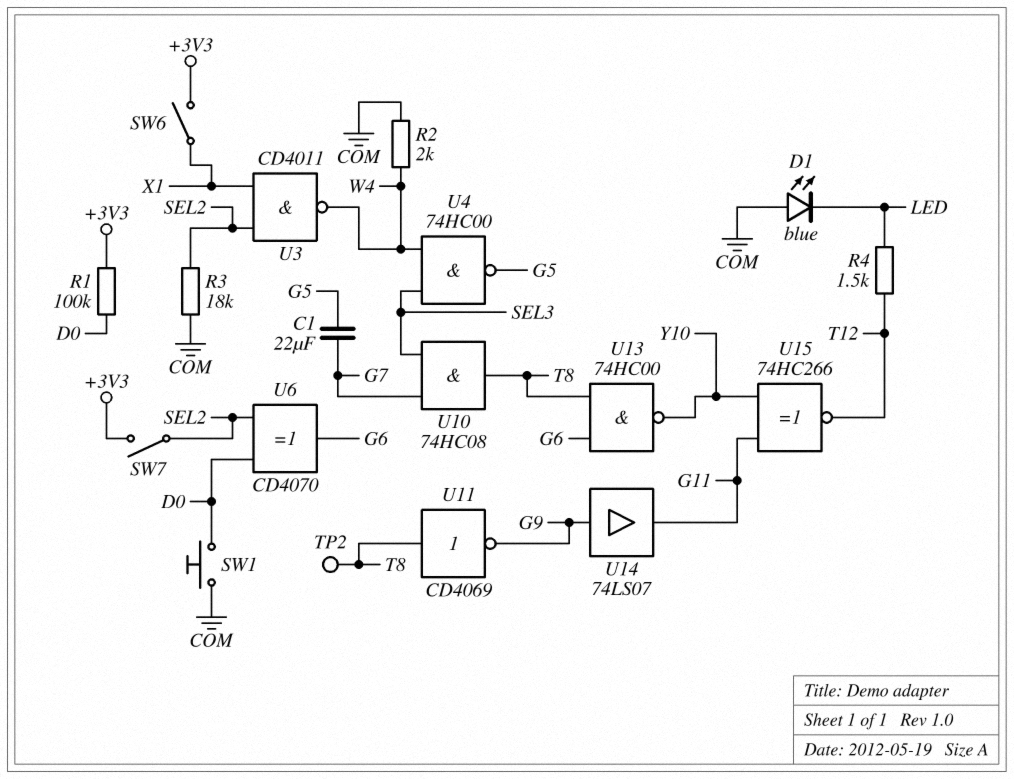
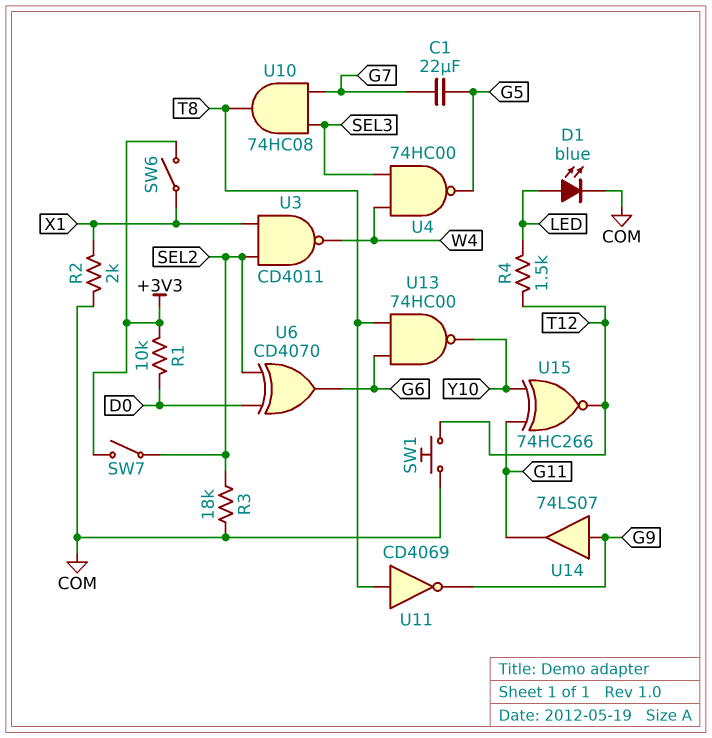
D1: LED blue (A COM, K LED) -> LED blue (A LED, K COM)
R1: 100k (+3V3, D0) -> 10k (+3V3, D0)
R2: 2k (COM, W4) -> 2k (COM, X1)
SW1: button (COM, D0) -> button (COM, T12)
TP2: test point (T8) -> none

